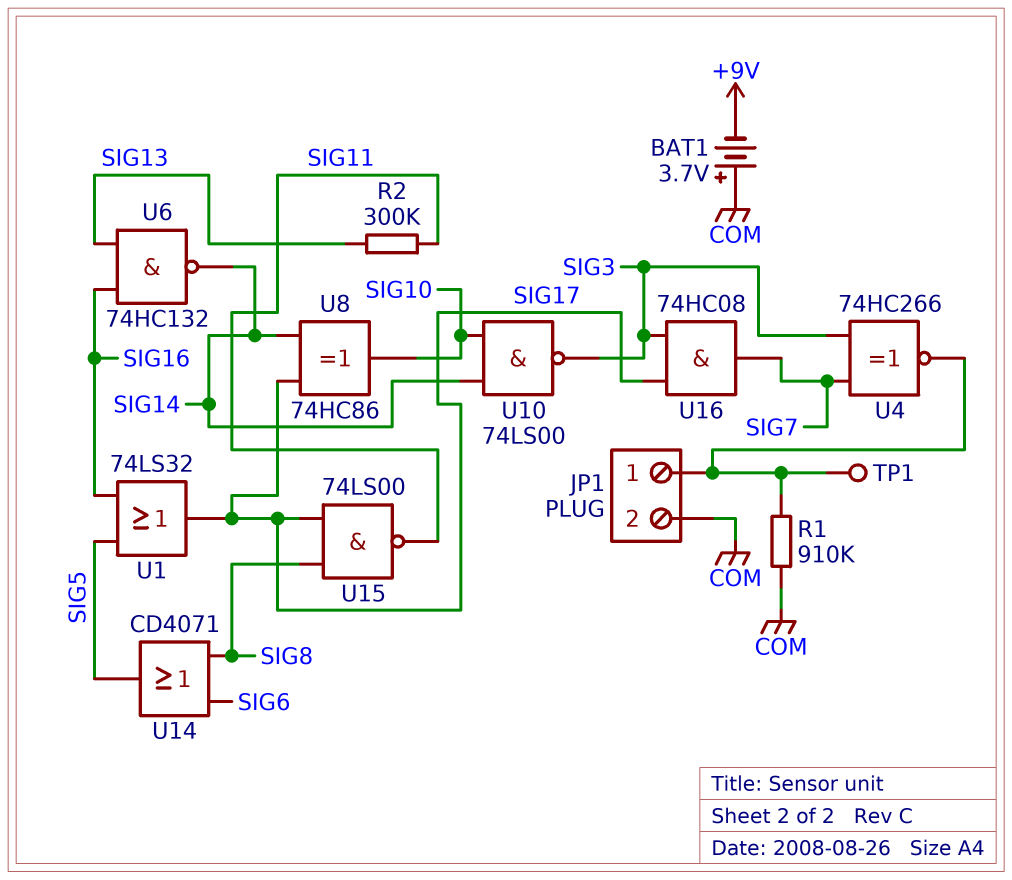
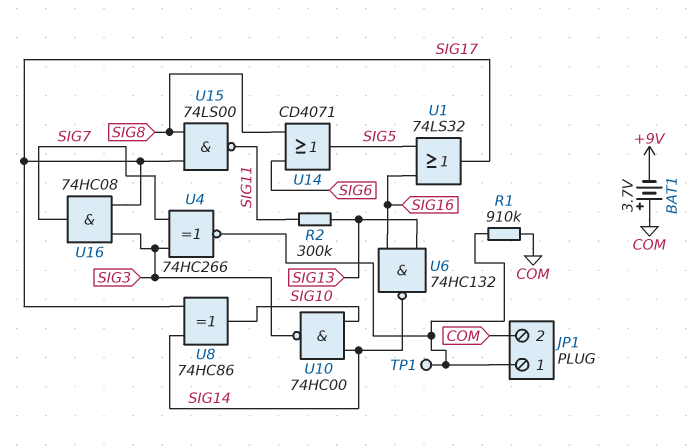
U10: NAND 74LS00 (in SIG10, in SIG14, out SIG3) -> NAND 74HC00 (in SIG10, in SIG14, out SIG3)

